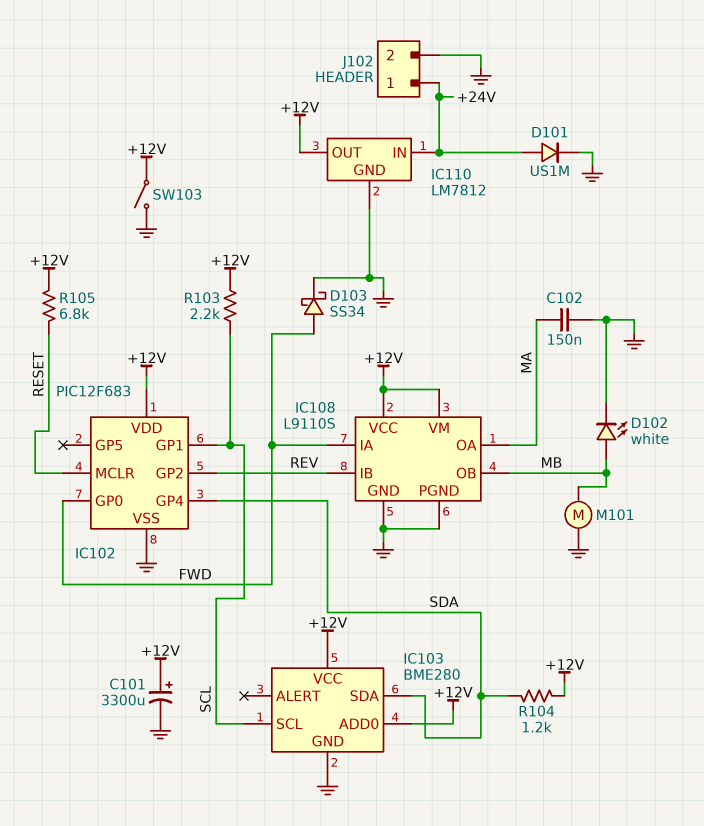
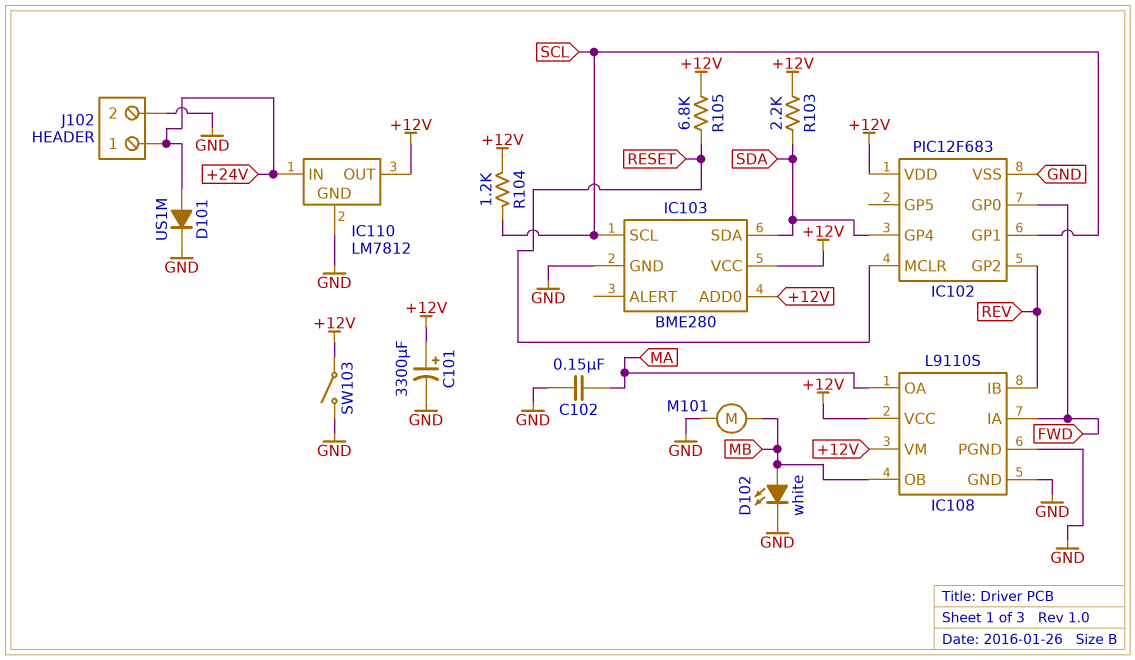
D103: schottky SS34 (A FWD, K GND) -> none
R103: 2.2k (+12V, SCL) -> 2.2k (+12V, SDA)
R104: 1.2k (+12V, SDA) -> 1.2k (+12V, SCL)

